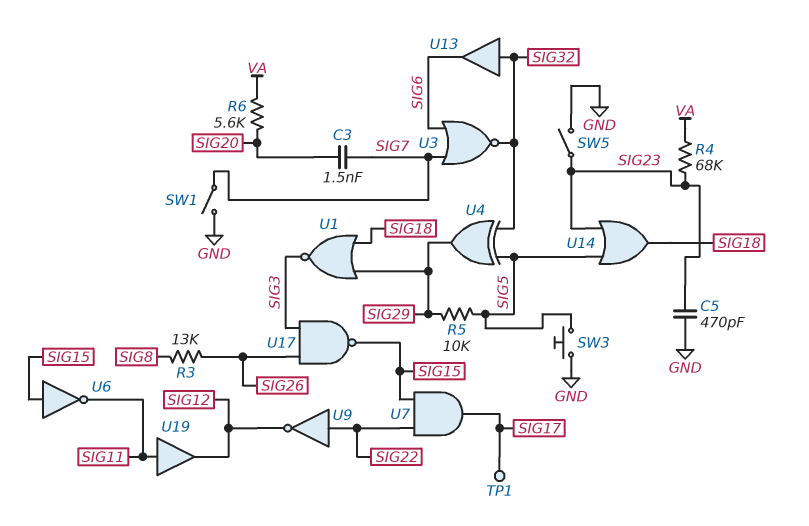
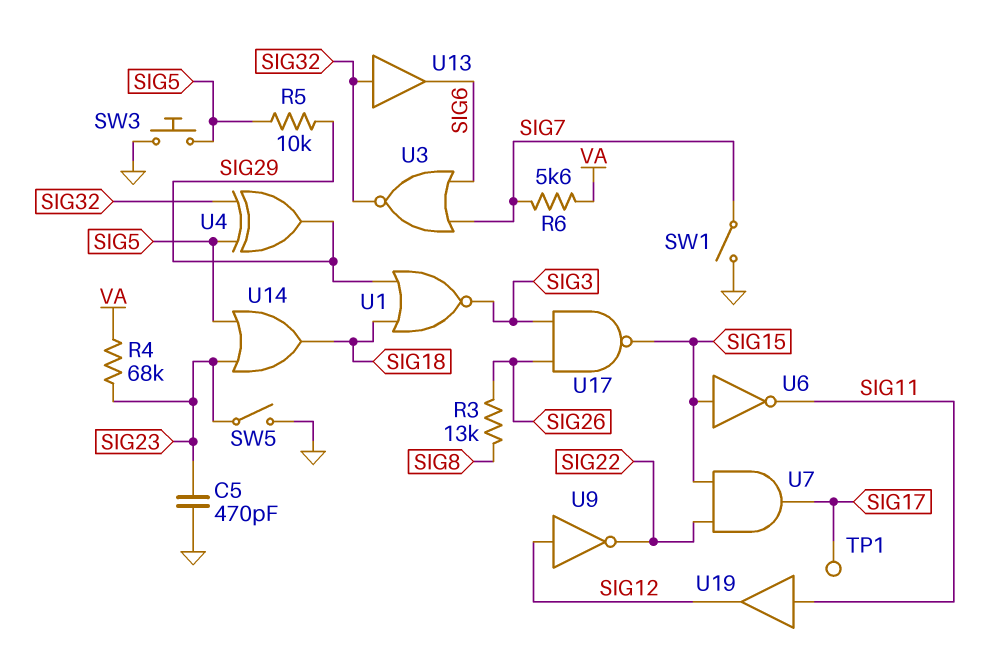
C3: 1.5nF (SIG7, SIG20) -> none
R6: 5.6k (SIG20, VA) -> 5.6k (SIG7, VA)
U9: NOT (in SIG22, out SIG12) -> NOT (in SIG12, out SIG22)

